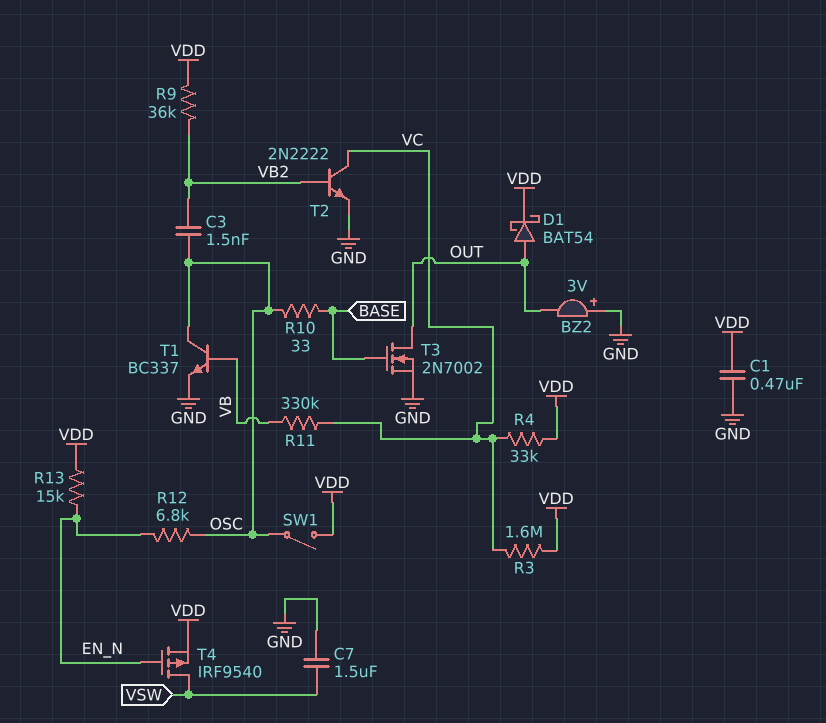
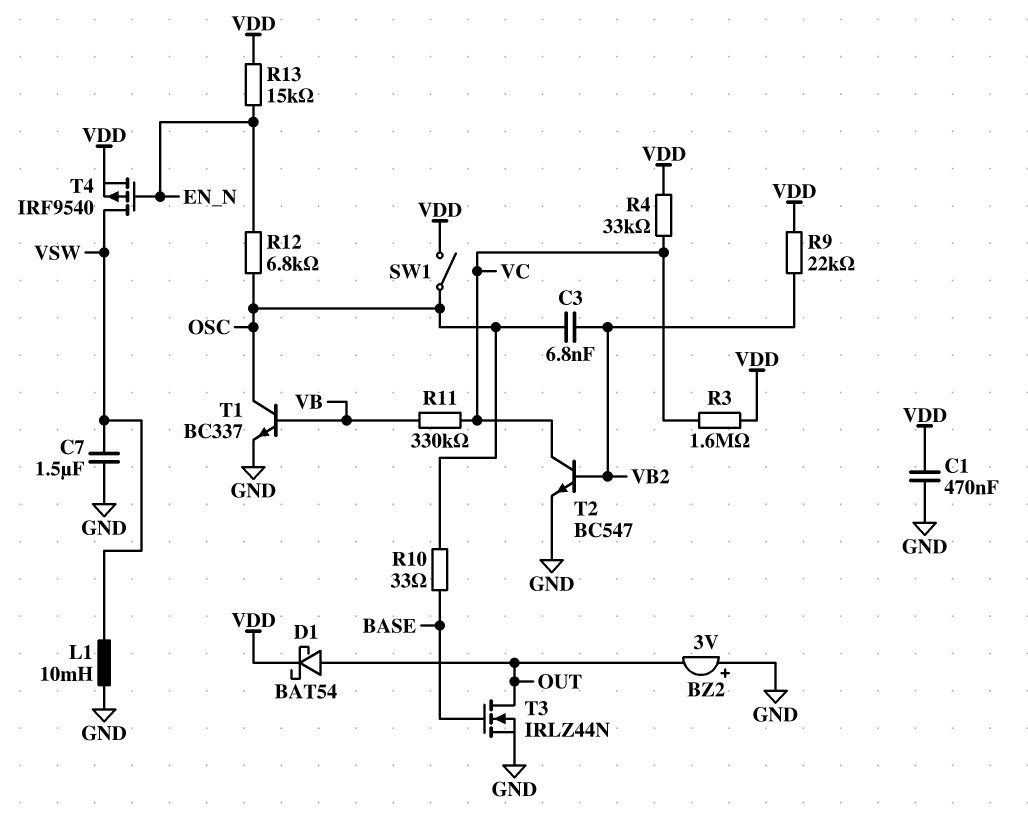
C3: 1.5nF (OSC, VB2) -> 6.8nF (OSC, VB2)
L1: none -> 10mH (GND, VSW)
R9: 36k (VB2, VDD) -> 22k (VB2, VDD)
T2: NPN 2N2222 (B VB2, C VC, E GND) -> NPN BC547 (B VB2, C VC, E GND)
T3: NMOS 2N7002 (G BASE, D OUT, S GND) -> NMOS IRLZ44N (G BASE, D OUT, S GND)

